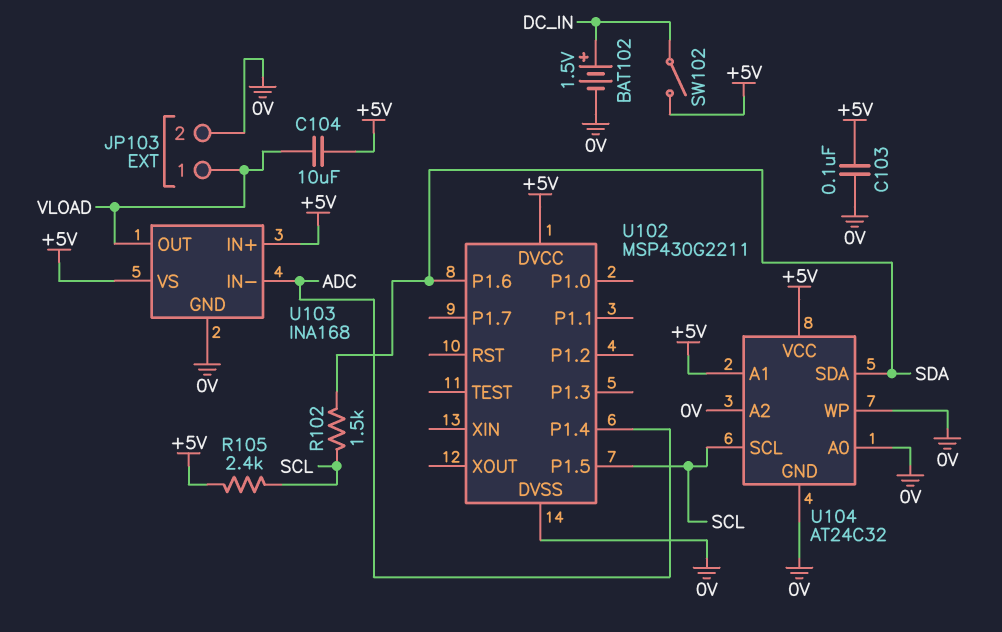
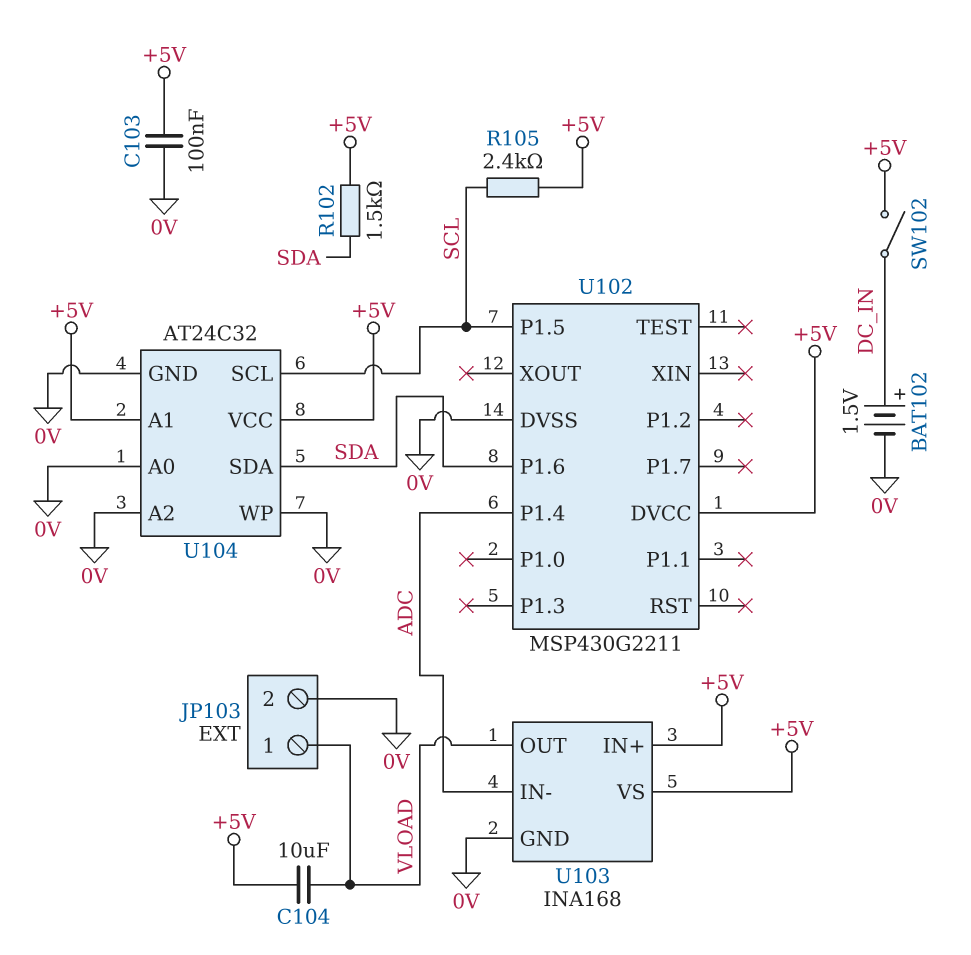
R102: 1.5k (SCL, SDA) -> 1.5k (+5V, SDA)

